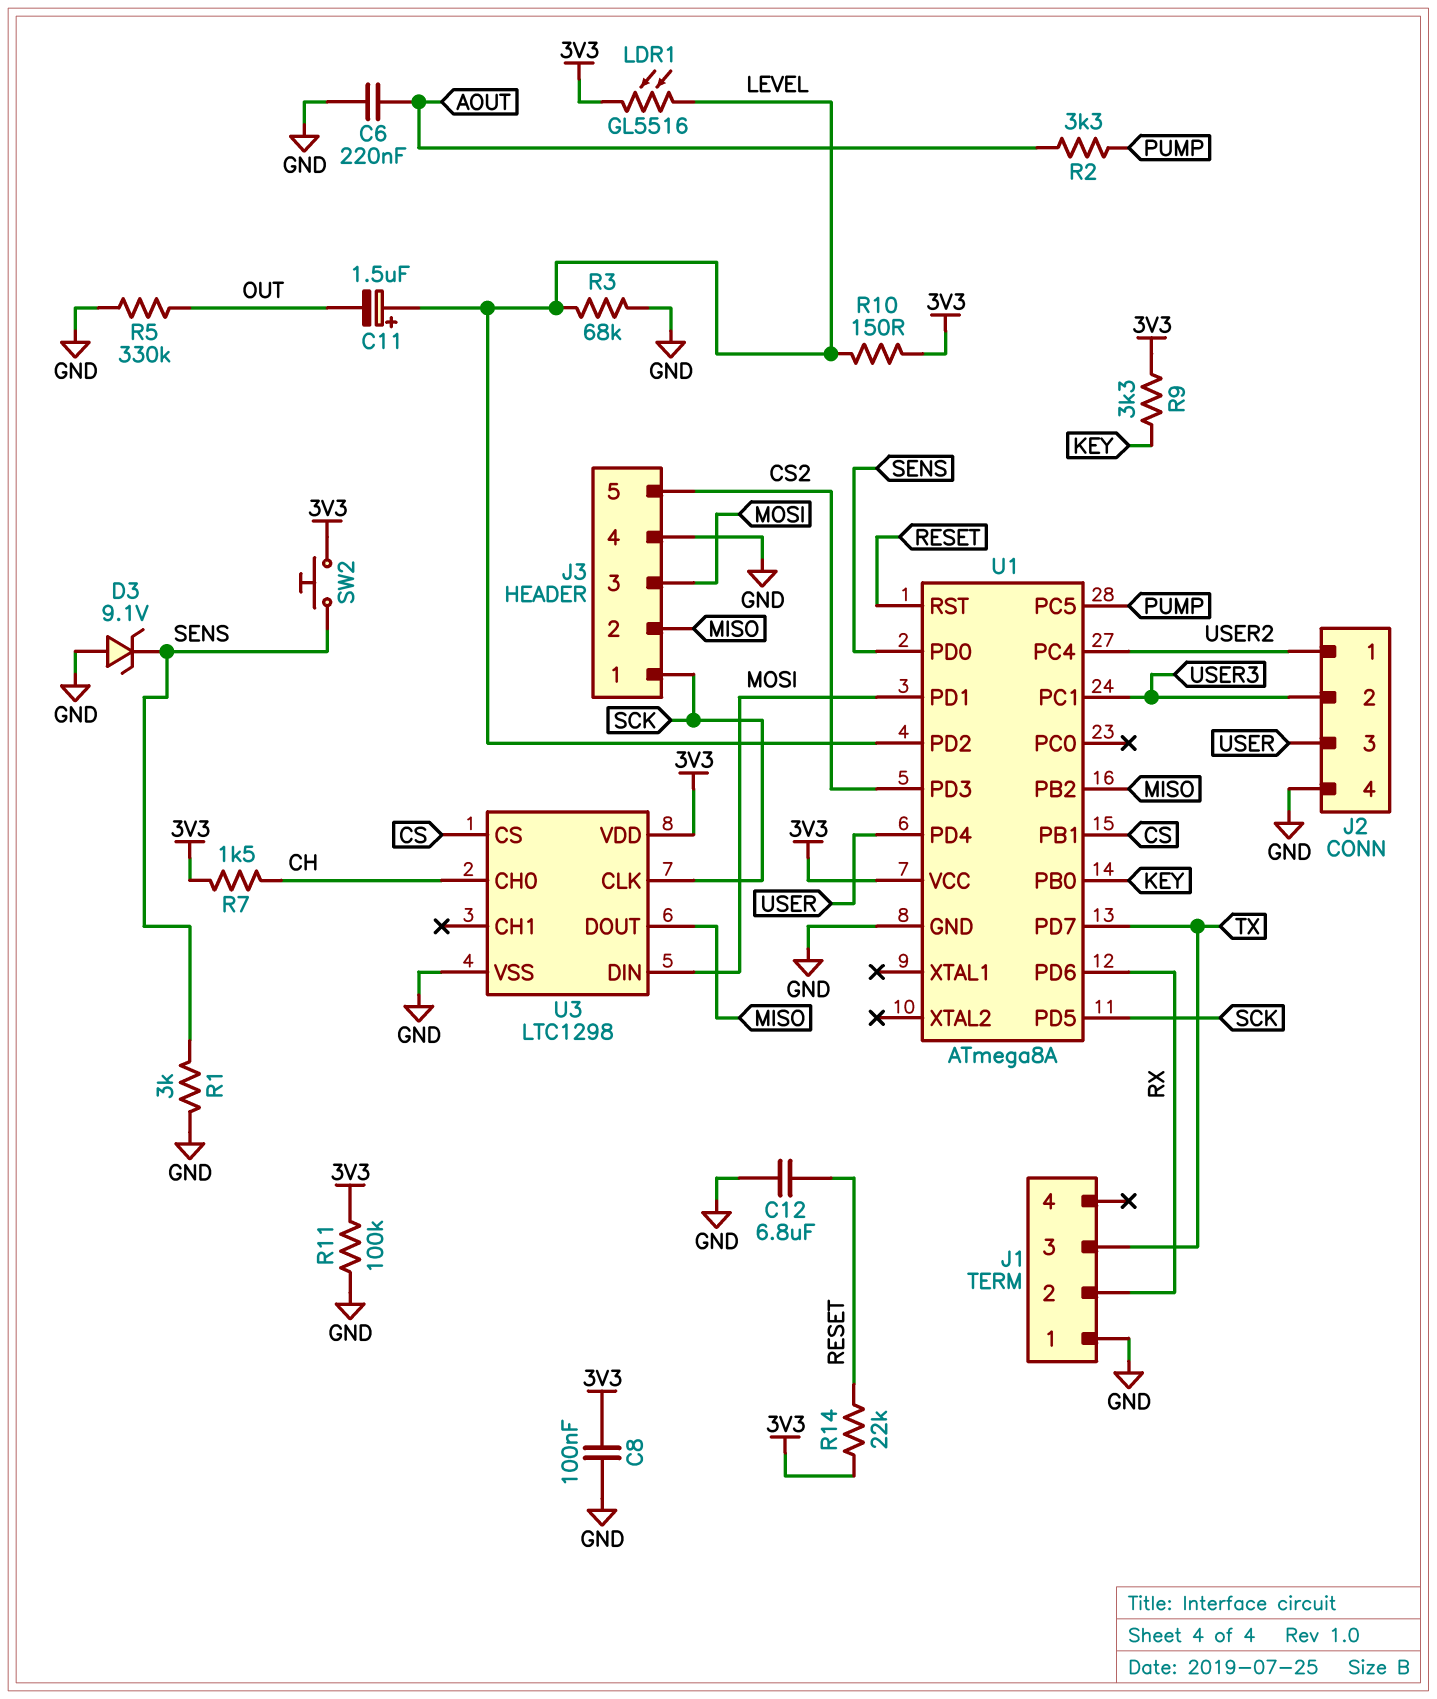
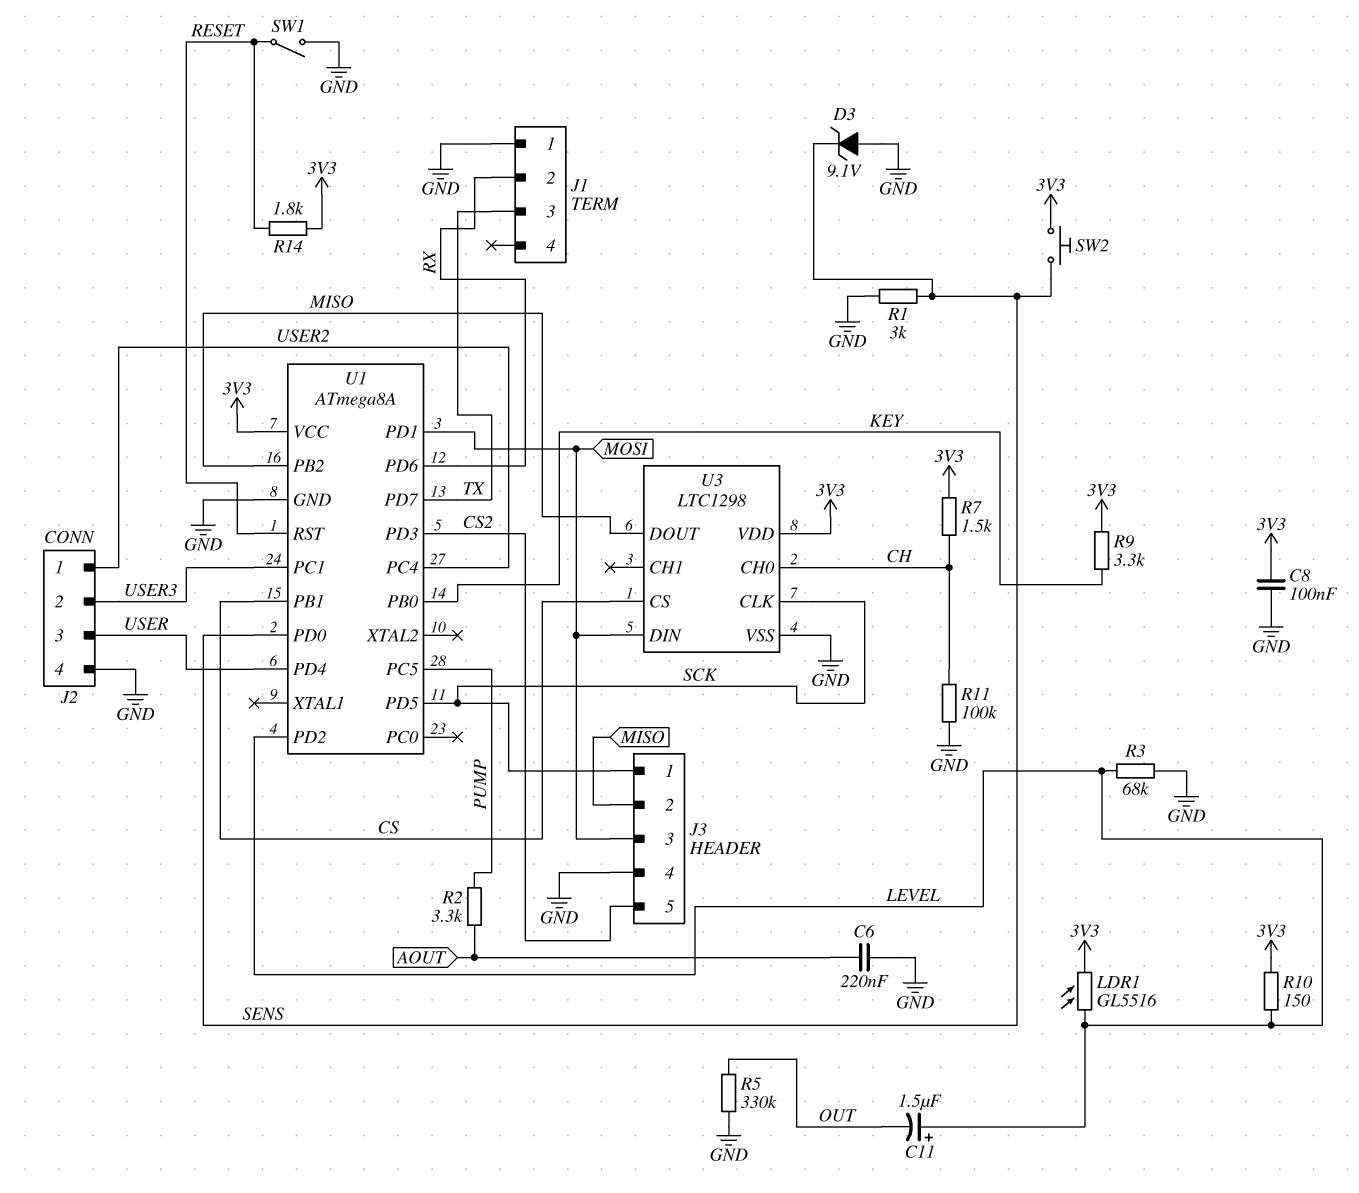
C12: 6.8uF (GND, RESET) -> none
R11: 100k (3V3, GND) -> 100k (CH, GND)
R14: 22k (3V3, RESET) -> 1.8k (3V3, RESET)
SW1: none -> switch (GND, RESET)

